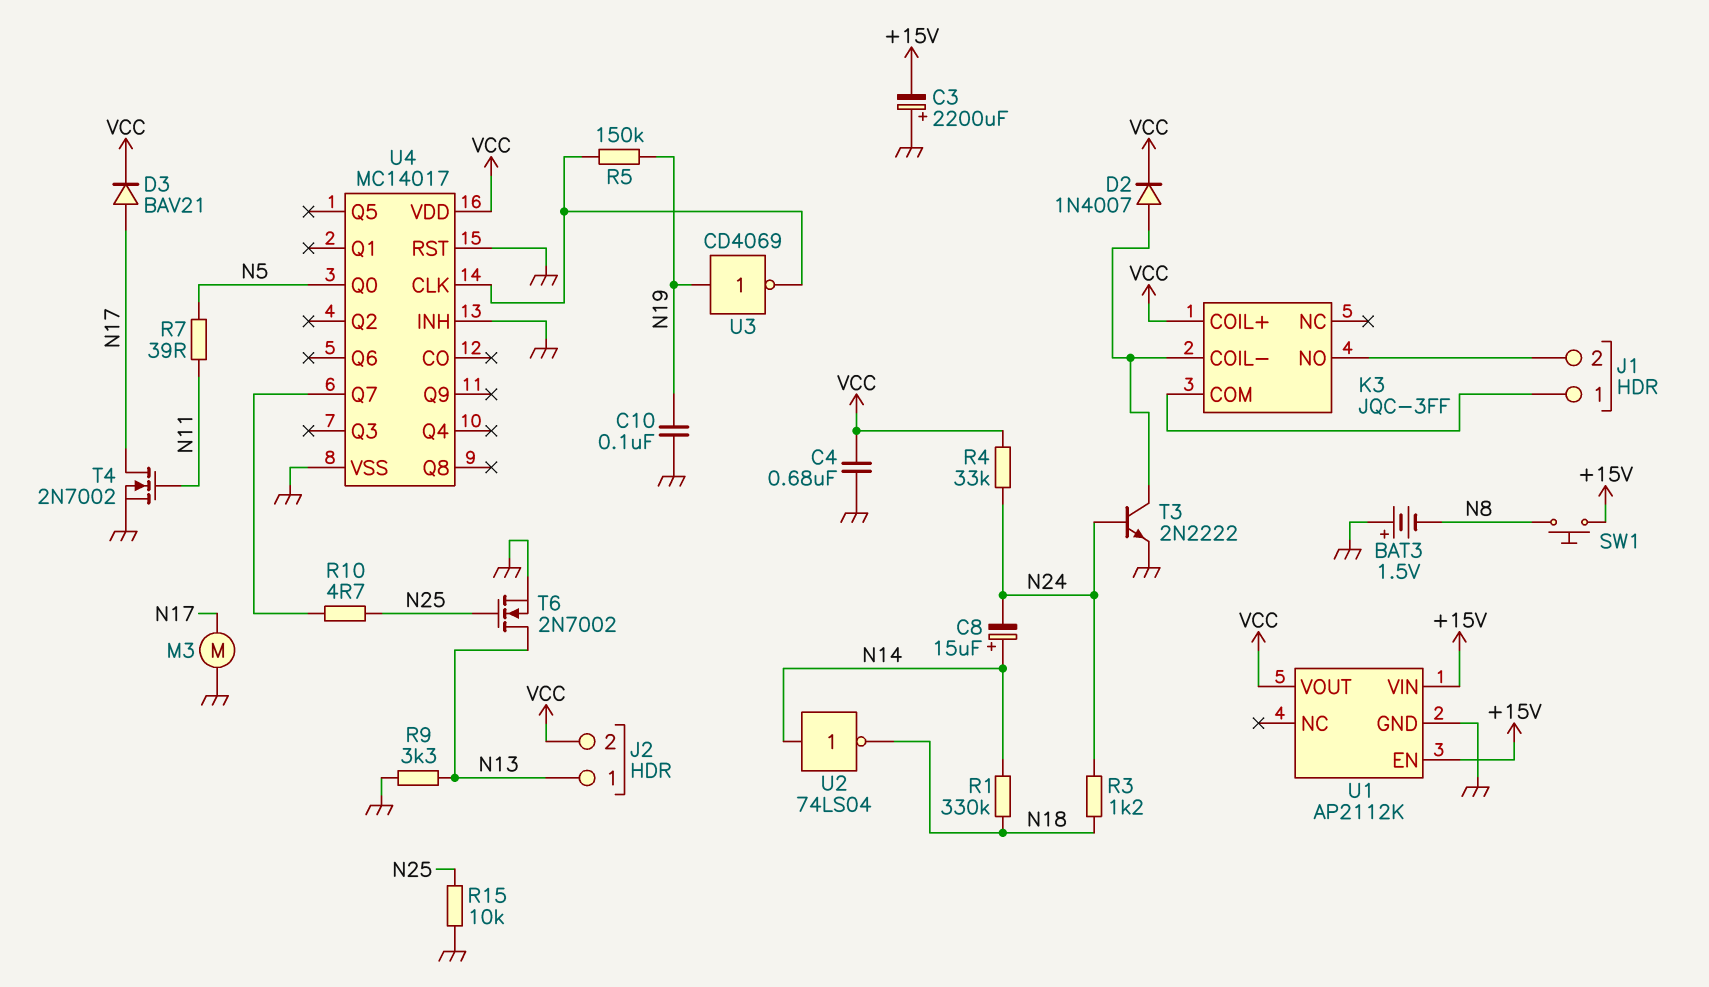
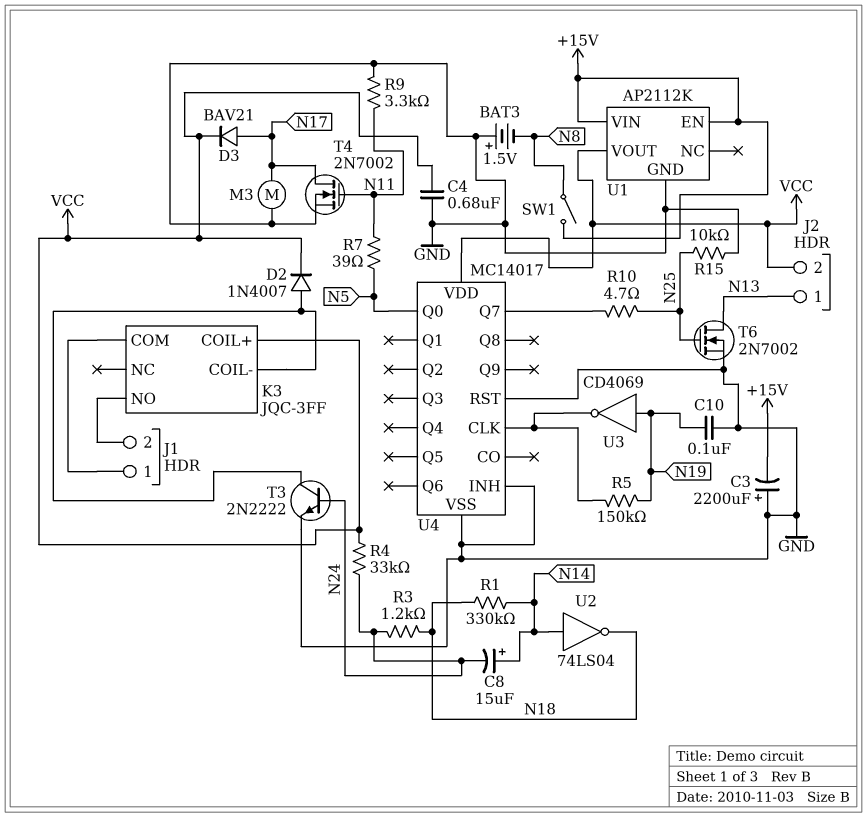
R9: 3.3k (GND, N13) -> 3.3k (GND, N11)
SW1: button (+15V, N8) -> switch (+15V, N8)

